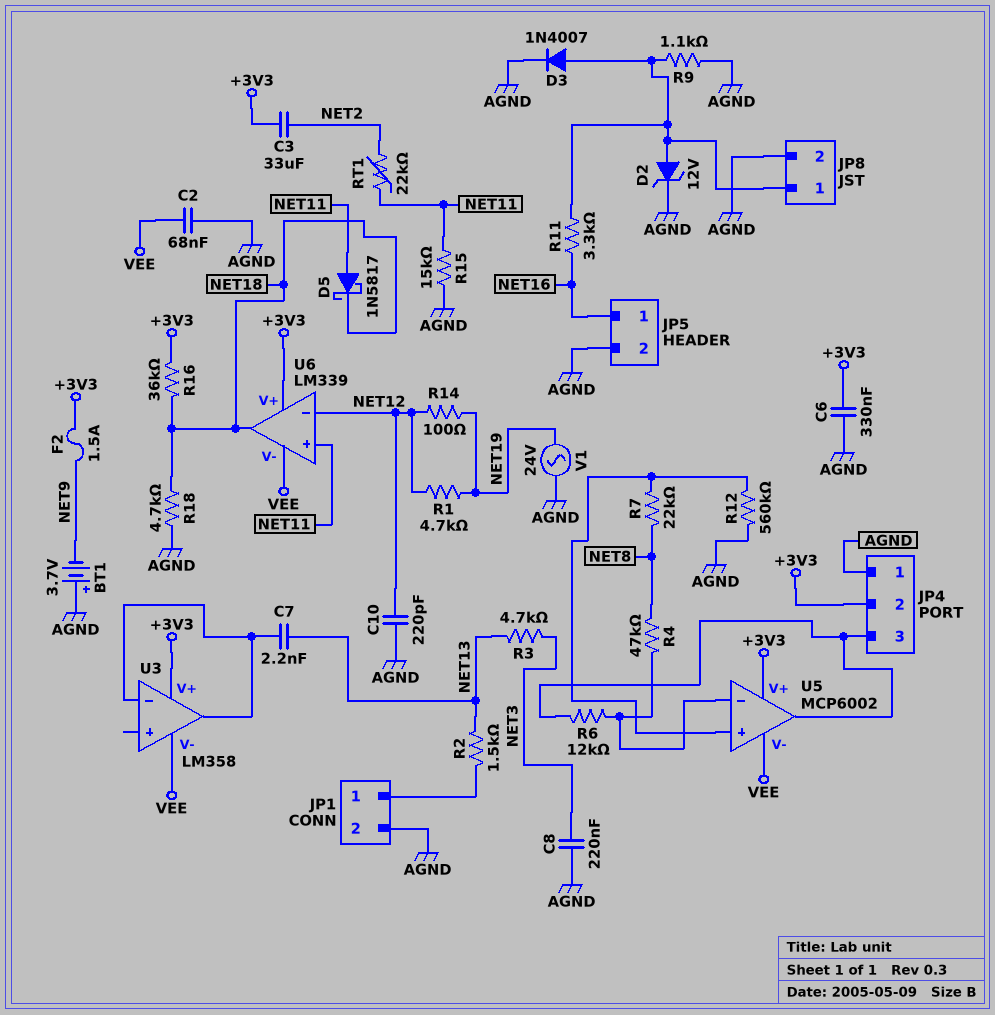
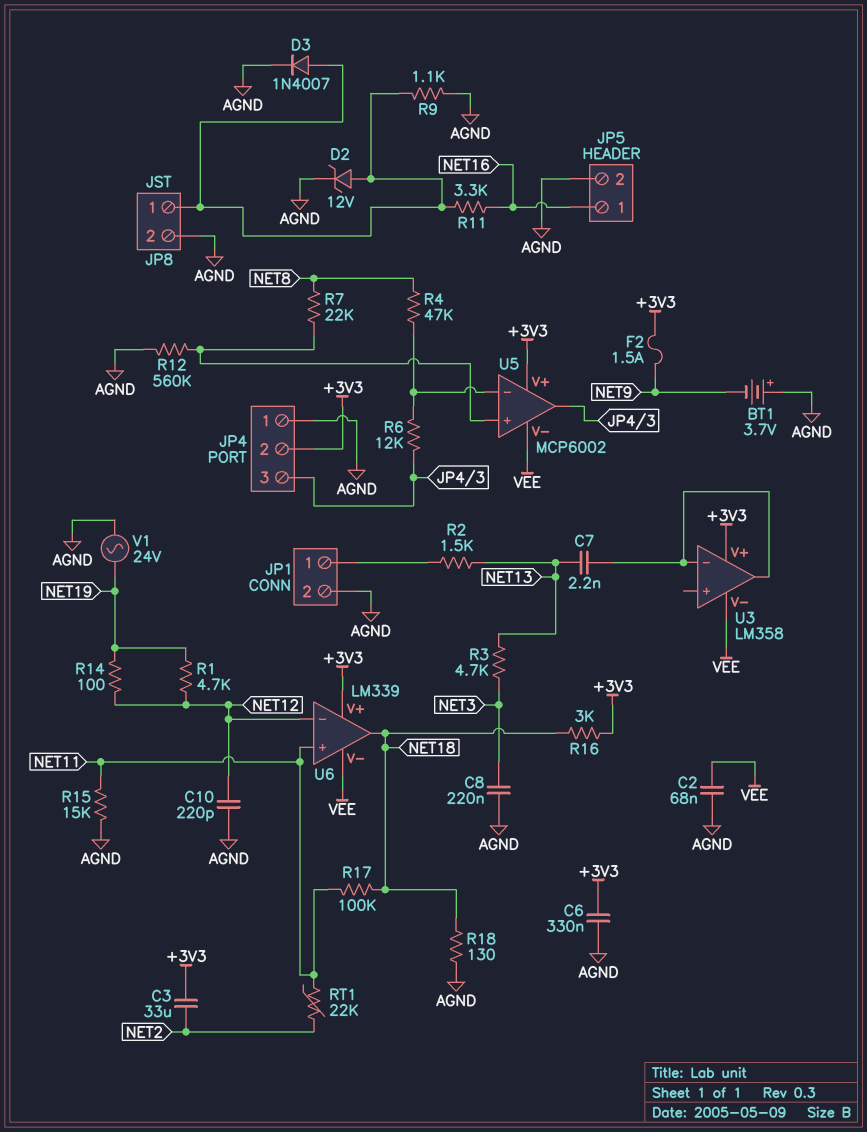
D5: schottky 1N5817 (A NET11, K NET18) -> none
R16: 36k (+3V3, NET18) -> 3k (+3V3, NET18)
R17: none -> 100k (NET11, NET18)
R18: 4.7k (AGND, NET18) -> 130 (AGND, NET18)

